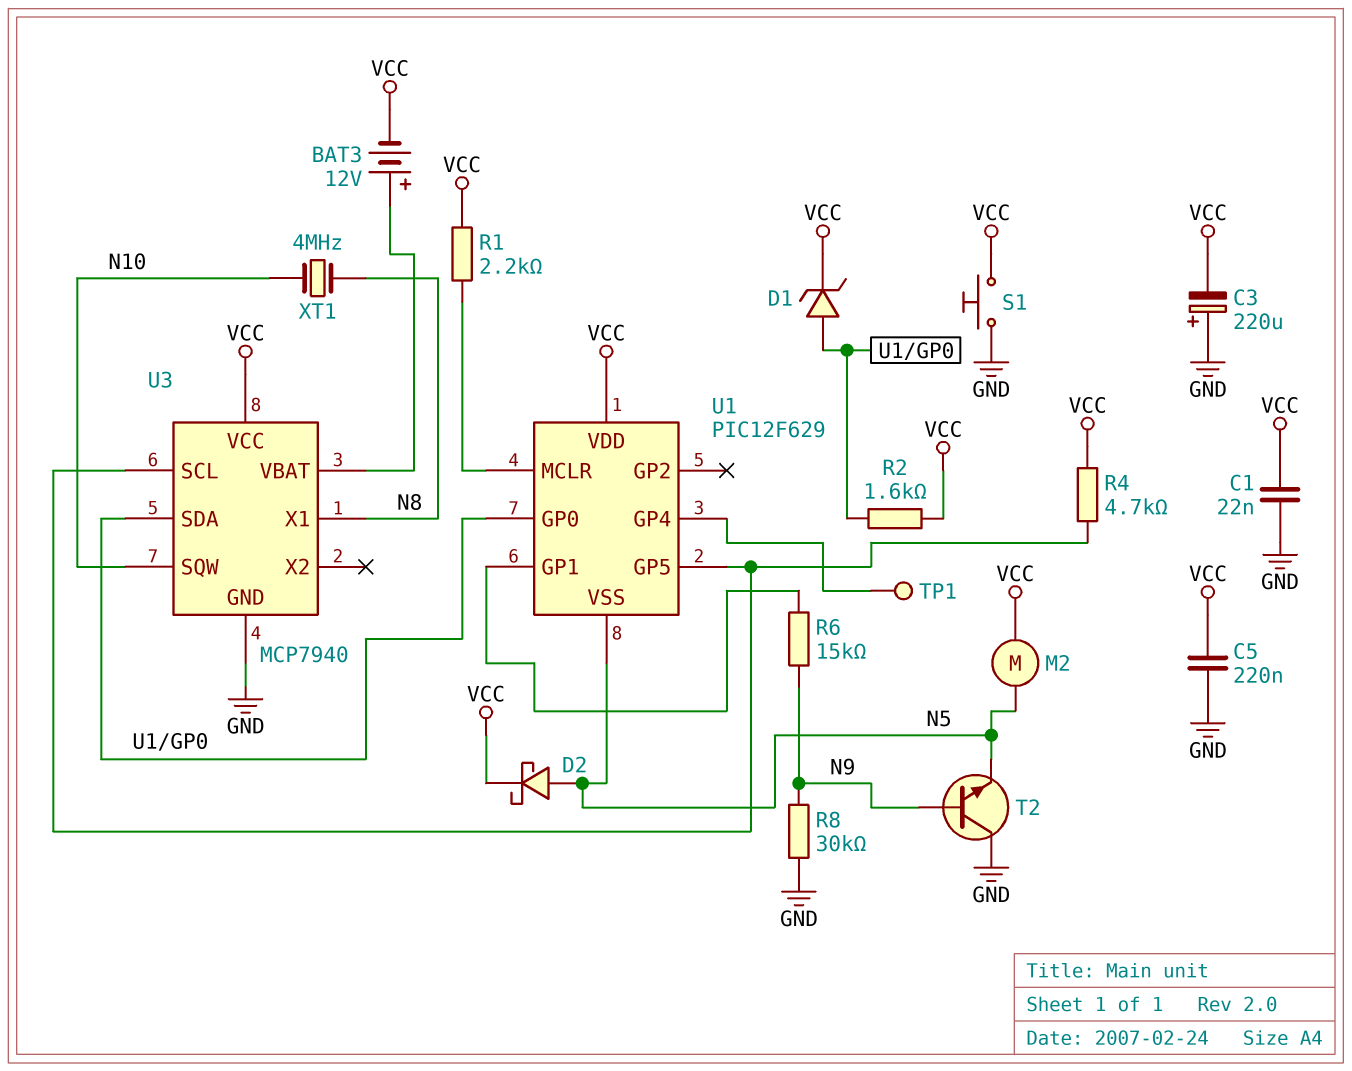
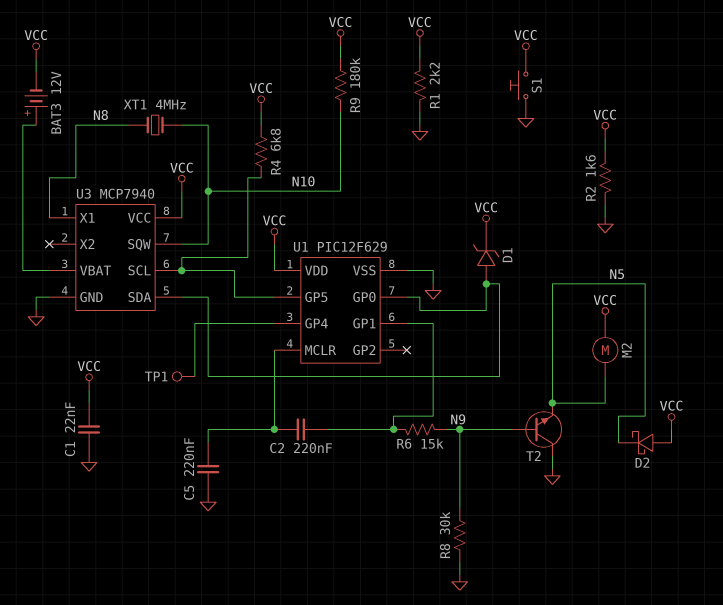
C2: none -> 220nF (U1/GP1, U1/MCLR)
C3: 220uF (plus GND, minus VCC) -> none
C5: 220nF (GND, VCC) -> 220nF (GND, U1/MCLR)
D2: schottky (A N5, K VCC) -> schottky (A VCC, K N5)
R1: 2.2k (U1/MCLR, VCC) -> 2.2k (GND, VCC)
R2: 1.6k (U1/GP0, VCC) -> 1.6k (GND, VCC)
R4: 4.7k (U1/GP5, VCC) -> 6.8k (U1/GP5, VCC)
R9: none -> 180k (N10, VCC)
U1 pin VSS: N5 -> GND

